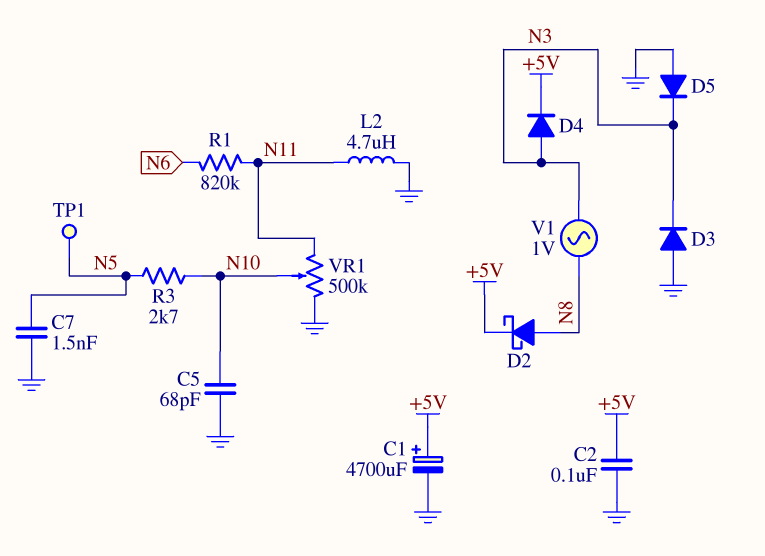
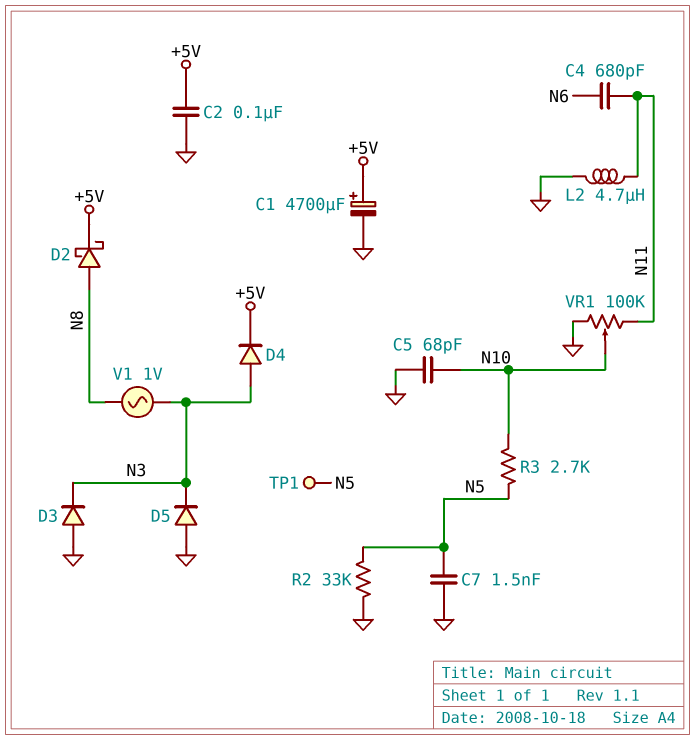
C4: none -> 680pF (N6, N11)
R1: 820k (N6, N11) -> none
R2: none -> 33k (GND, N5)
VR1: 500k (GND, N11, wiper N10) -> 100k (GND, N11, wiper N10)

